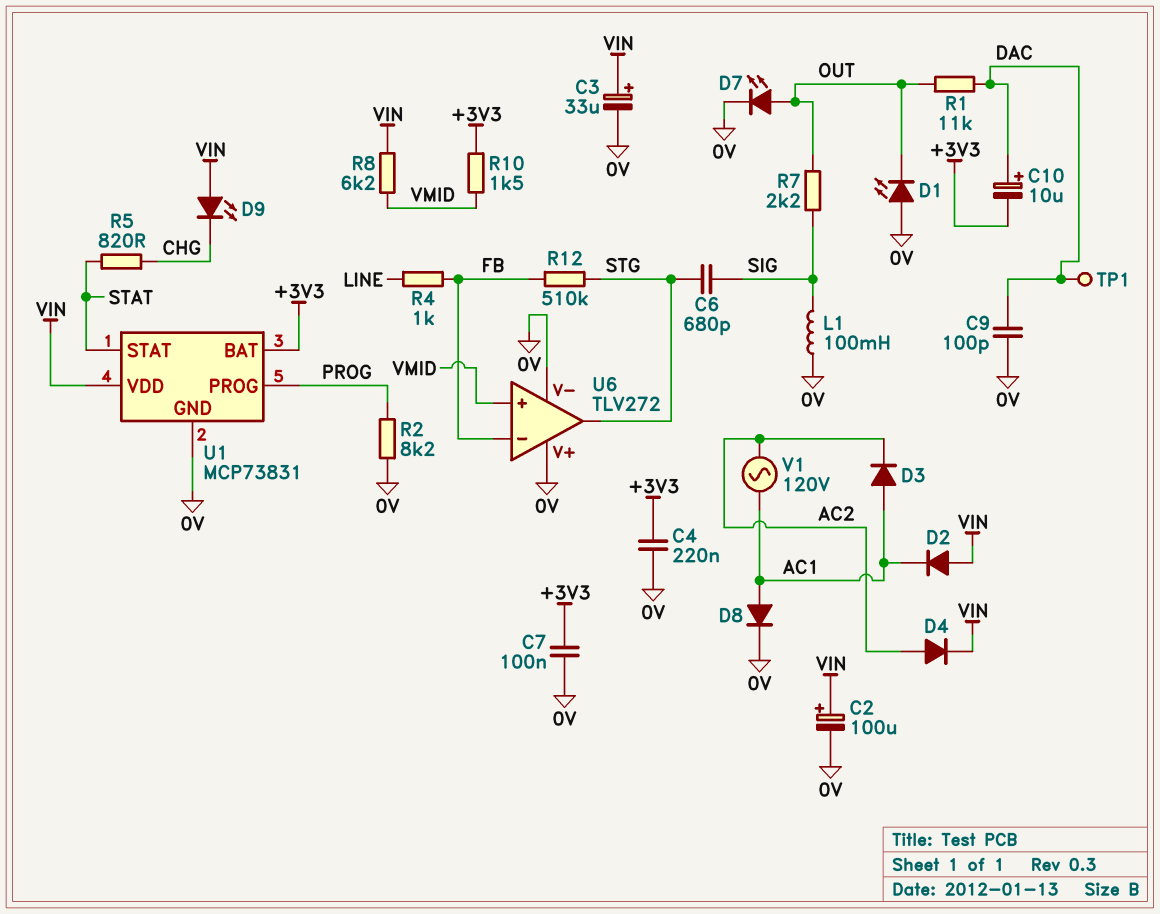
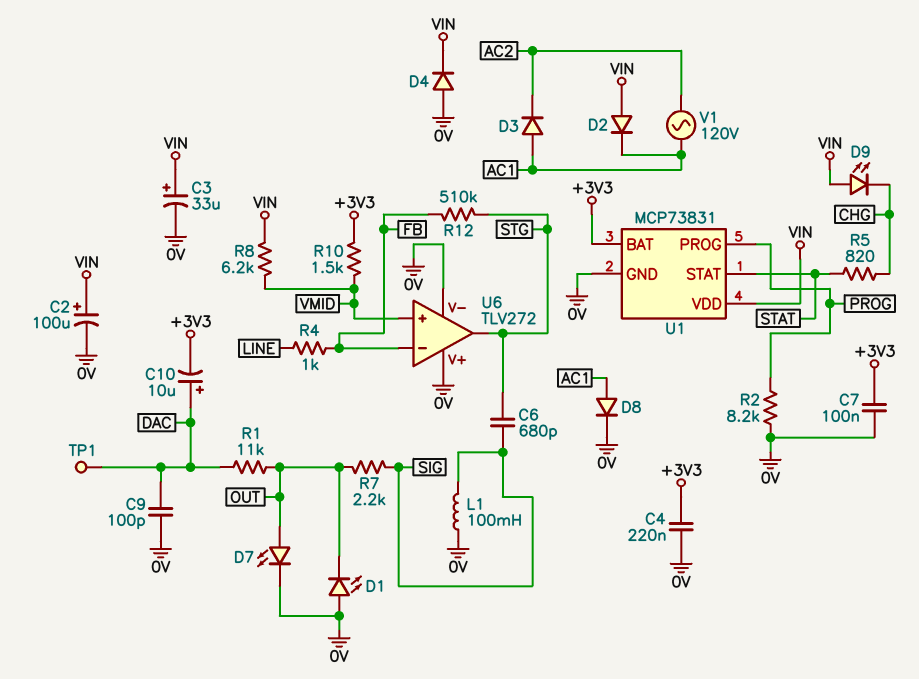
D4: diode (A AC2, K VIN) -> diode (A 0V, K VIN)

